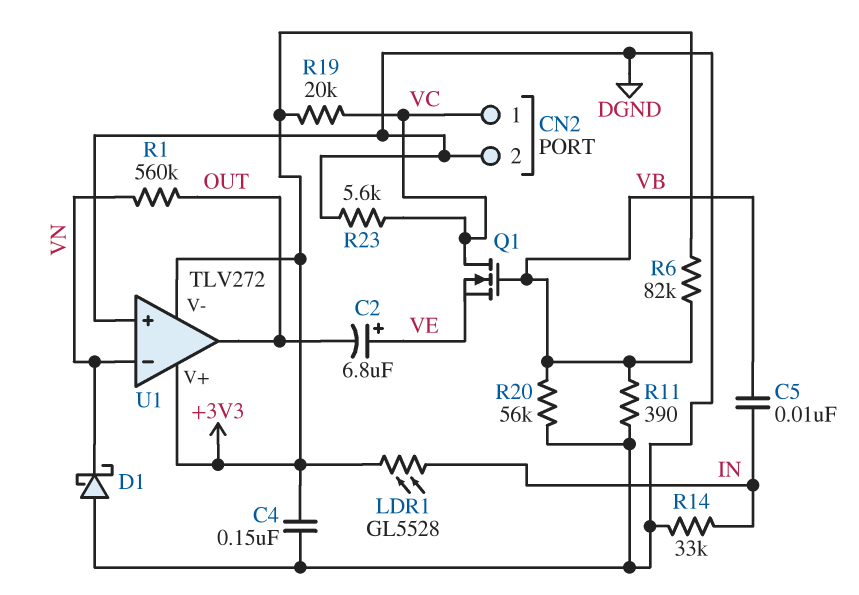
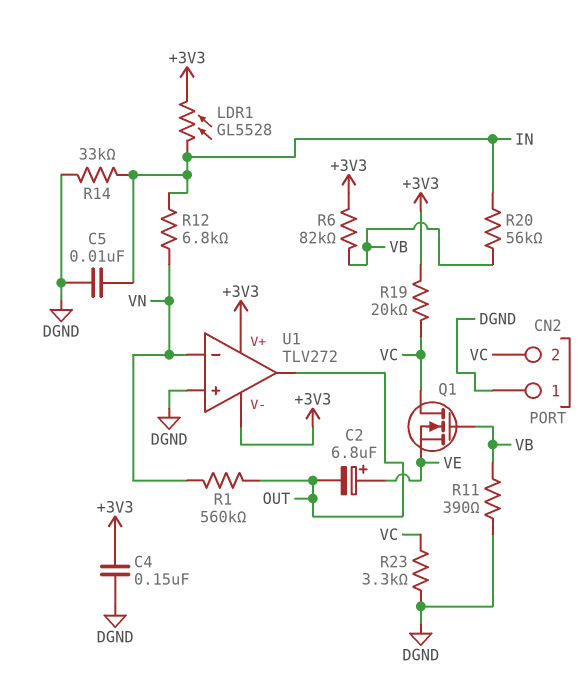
C5: 10nF (IN, VB) -> 10nF (DGND, IN)
CN2 pin 1: VC -> DGND
CN2 pin 2: DGND -> VC
D1: schottky (A DGND, K VN) -> none
R12: none -> 6.8k (IN, VN)
R20: 56k (DGND, VB) -> 56k (IN, VB)
R23: 5.6k (DGND, VC) -> 3.3k (DGND, VC)

